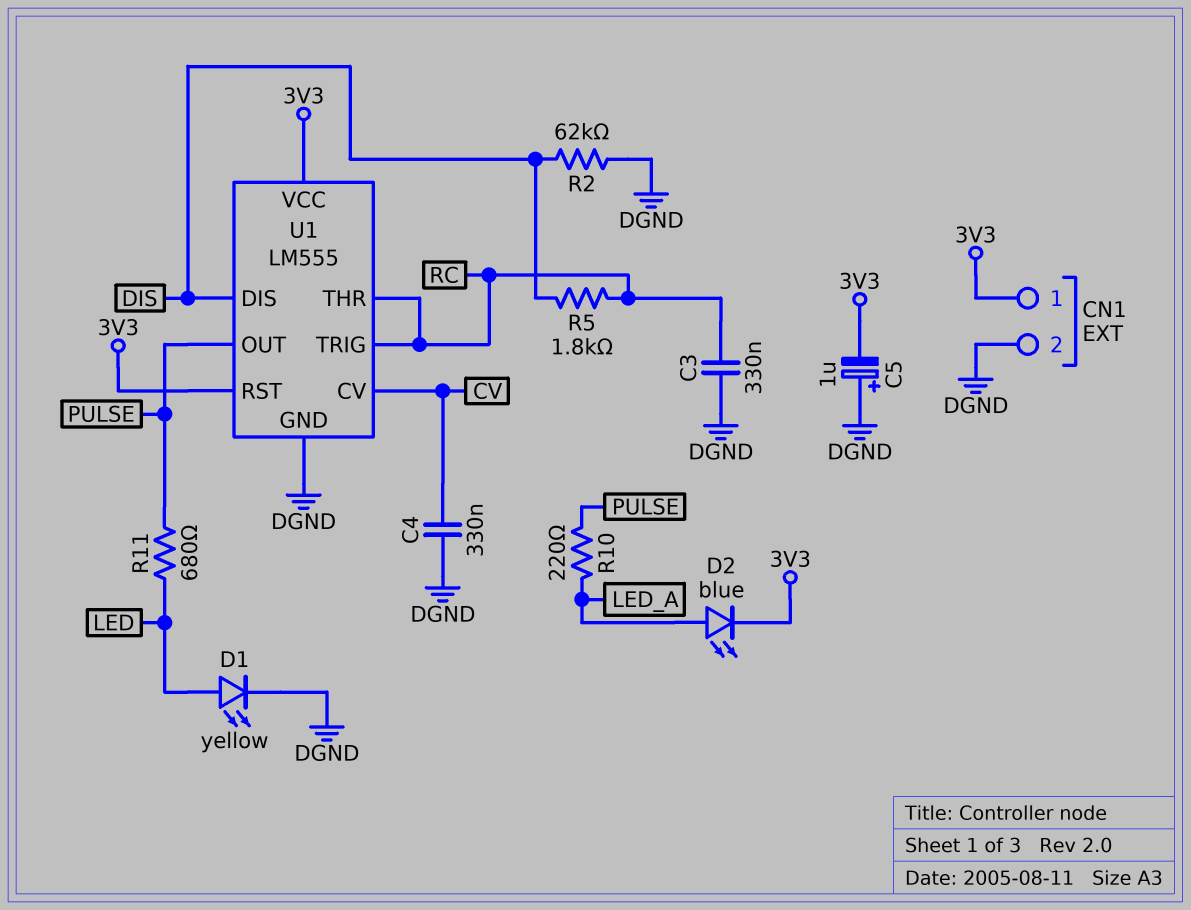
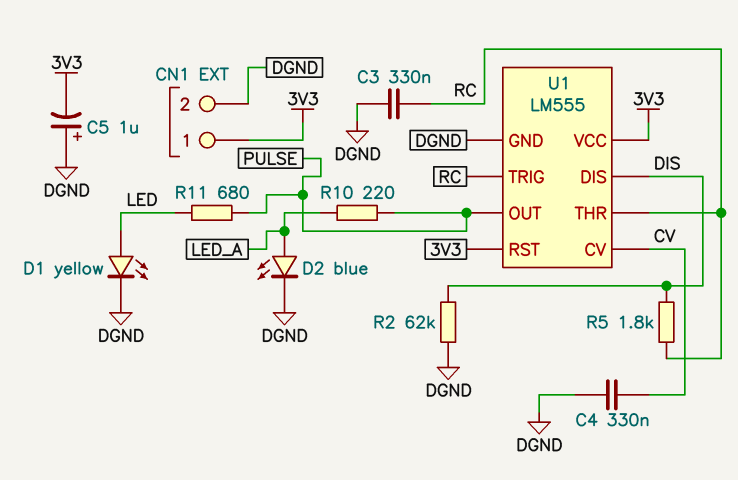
D2: LED blue (A LED_A, K 3V3) -> LED blue (A LED_A, K DGND)

